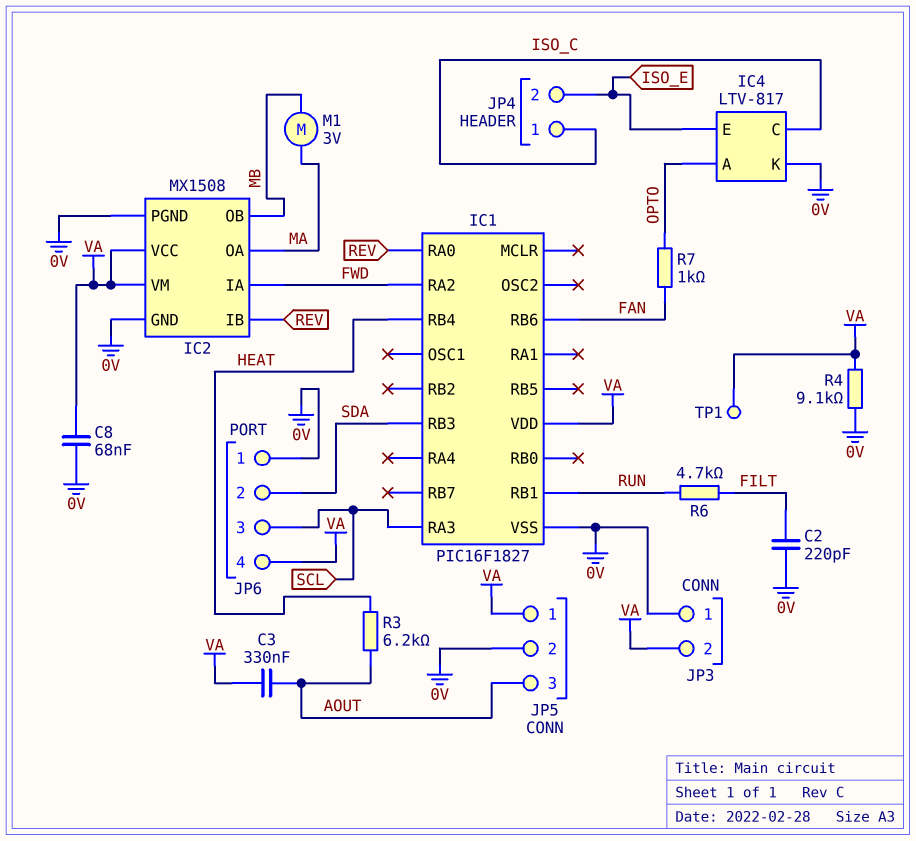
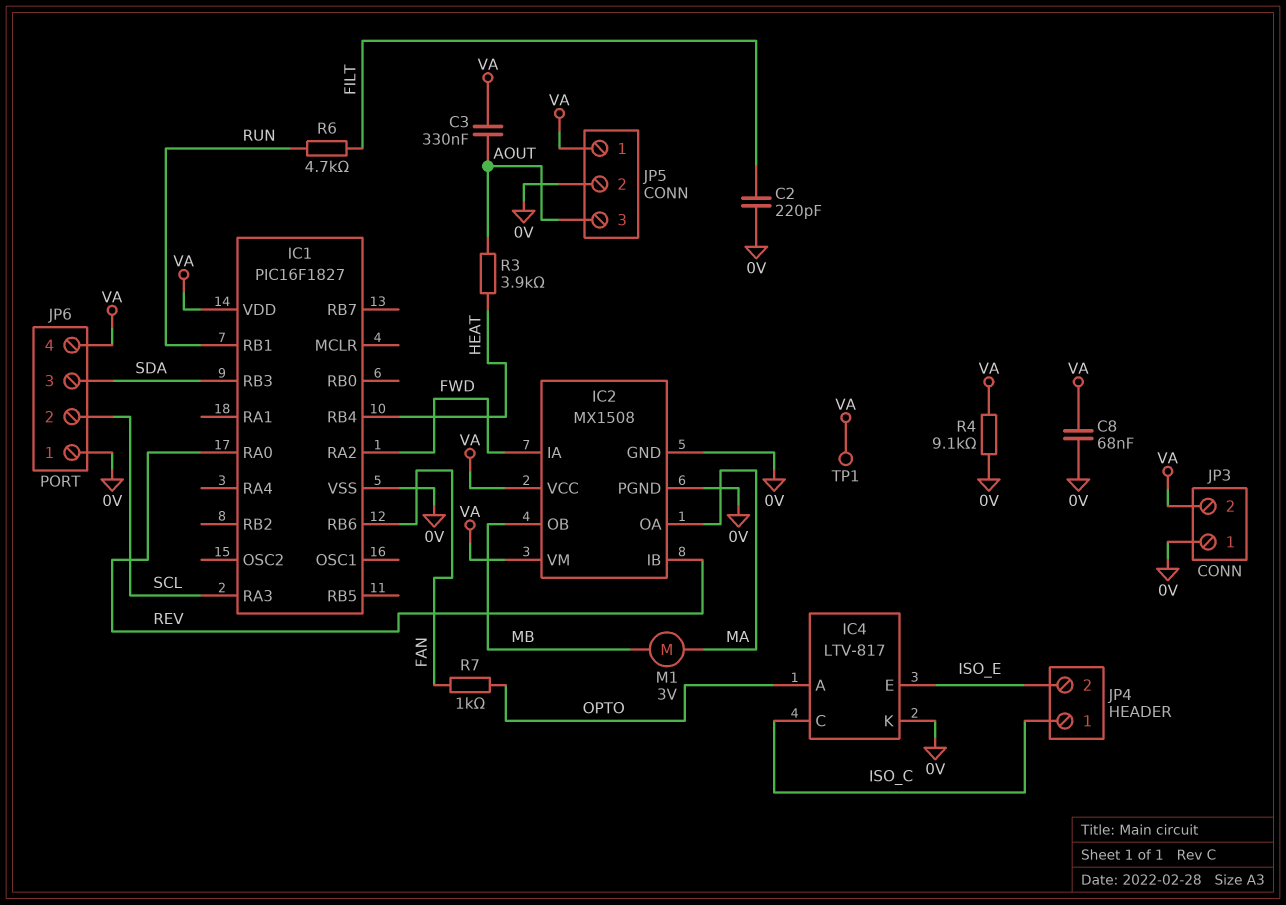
JP6 pin 2: SDA -> SCL
JP6 pin 3: SCL -> SDA
R3: 6.2k (AOUT, HEAT) -> 3.9k (AOUT, HEAT)

